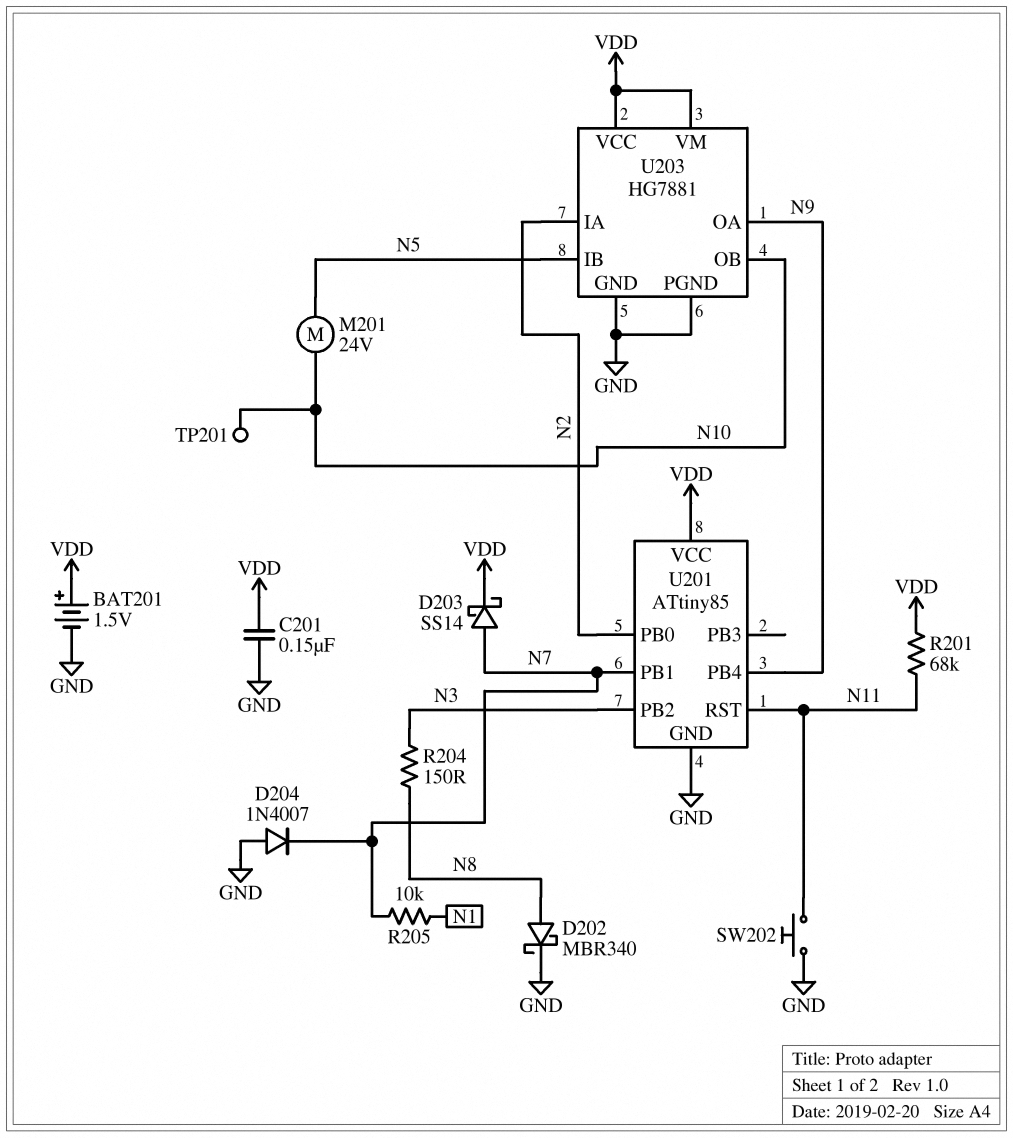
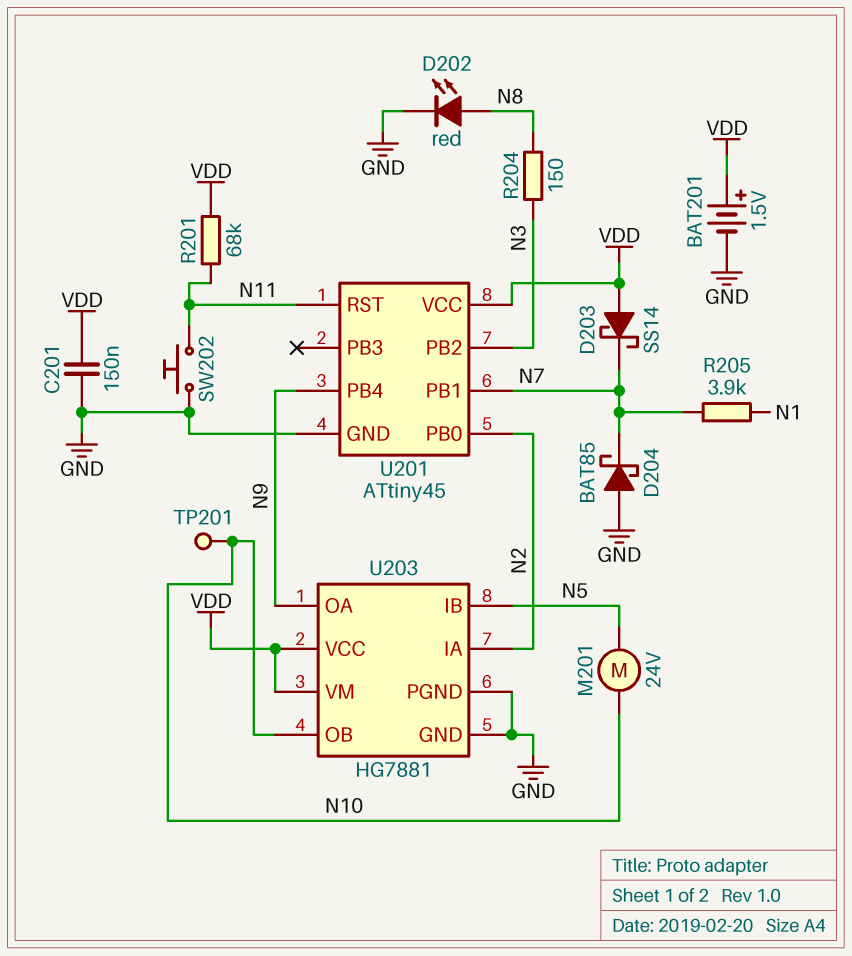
D202: schottky MBR340 (A N8, K GND) -> LED red (A N8, K GND)
D203: schottky SS14 (A N7, K VDD) -> schottky SS14 (A VDD, K N7)
D204: diode 1N4007 (A GND, K N7) -> schottky BAT85 (A GND, K N7)
R205: 10k (N1, N7) -> 3.9k (N1, N7)
U201: ATtiny85 -> ATtiny45

